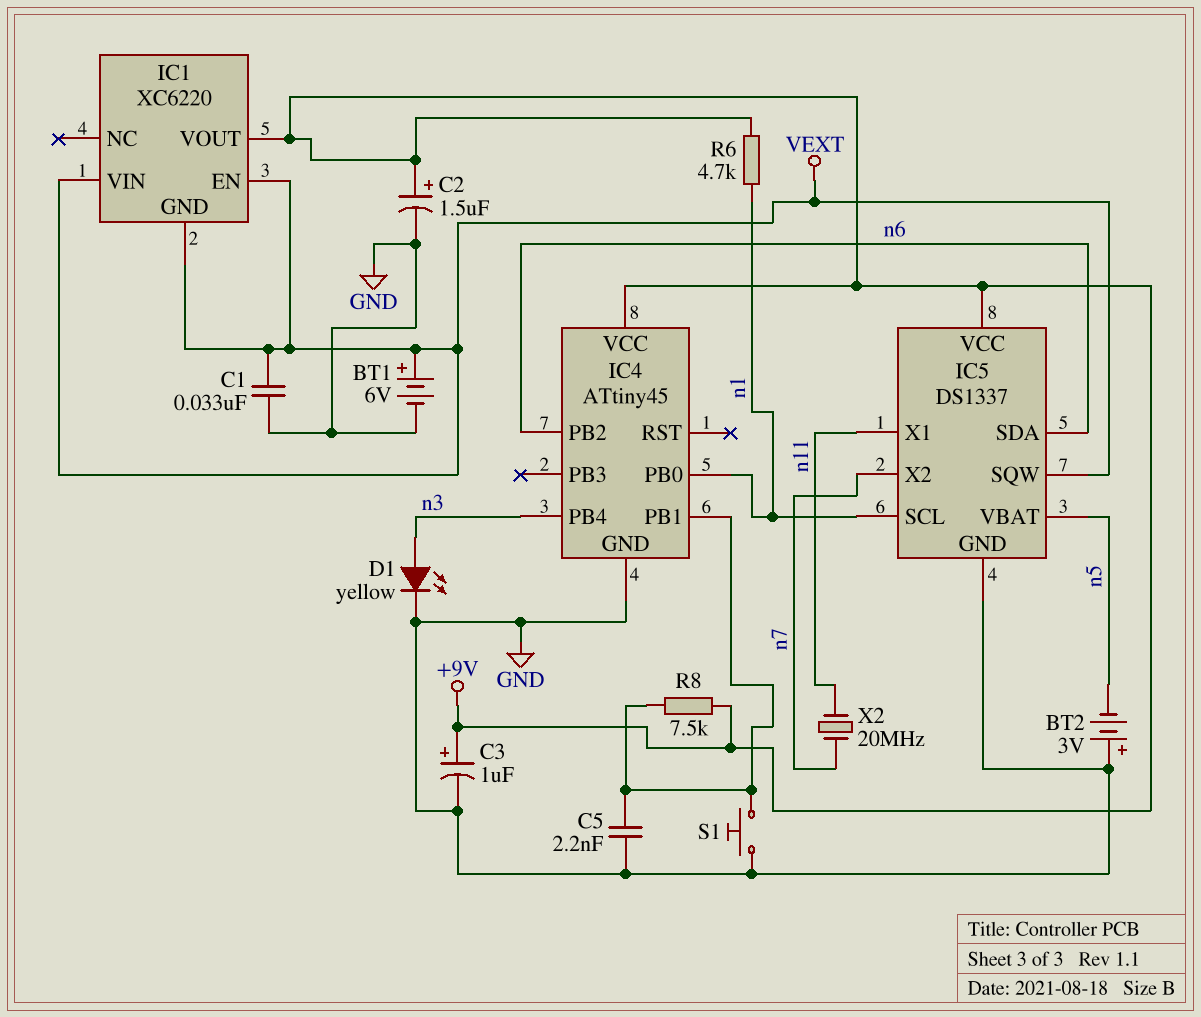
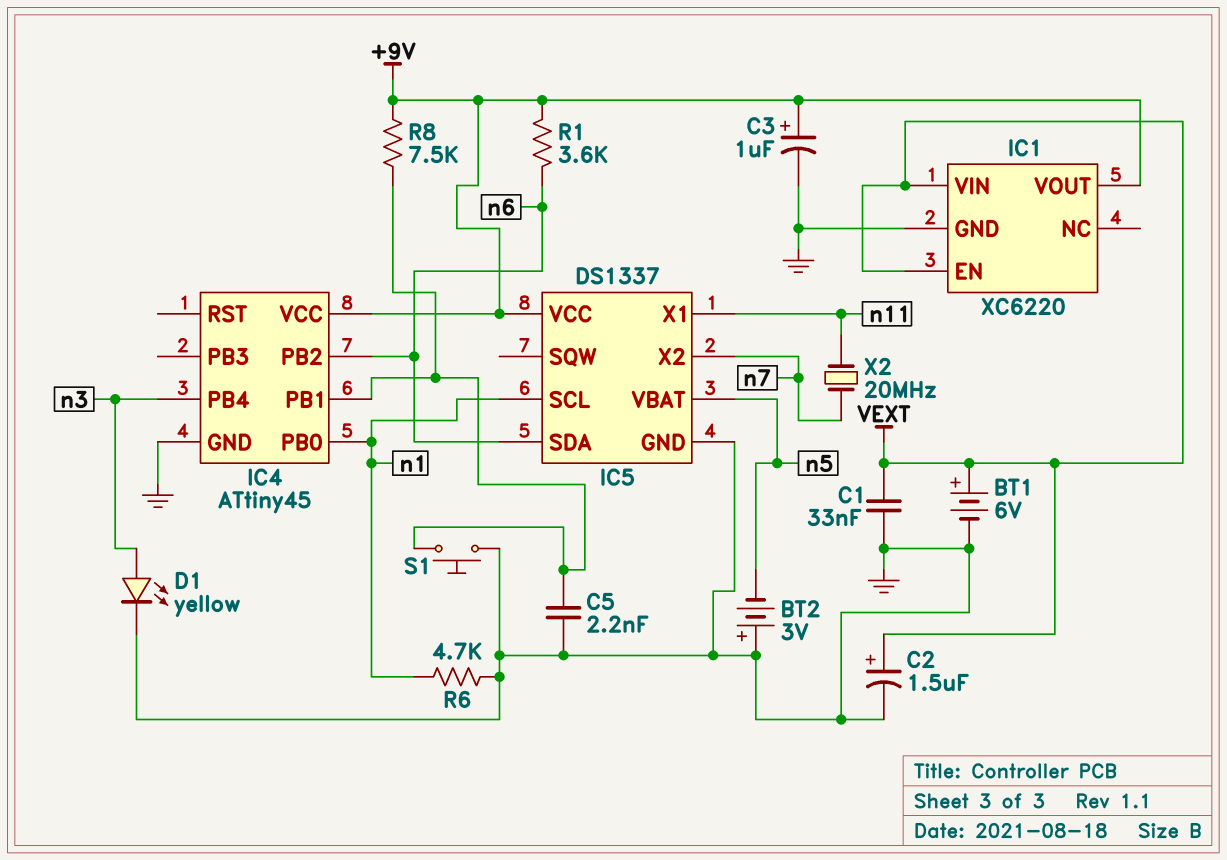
C2: 1.5uF (plus +9V, minus GND) -> 1.5uF (plus VEXT, minus GND)
IC1 pin GND: VEXT -> GND
IC5 pin SQW: VEXT -> none
R1: none -> 3.6k (+9V, n6)
R6: 4.7k (+9V, n1) -> 4.7k (GND, n1)

